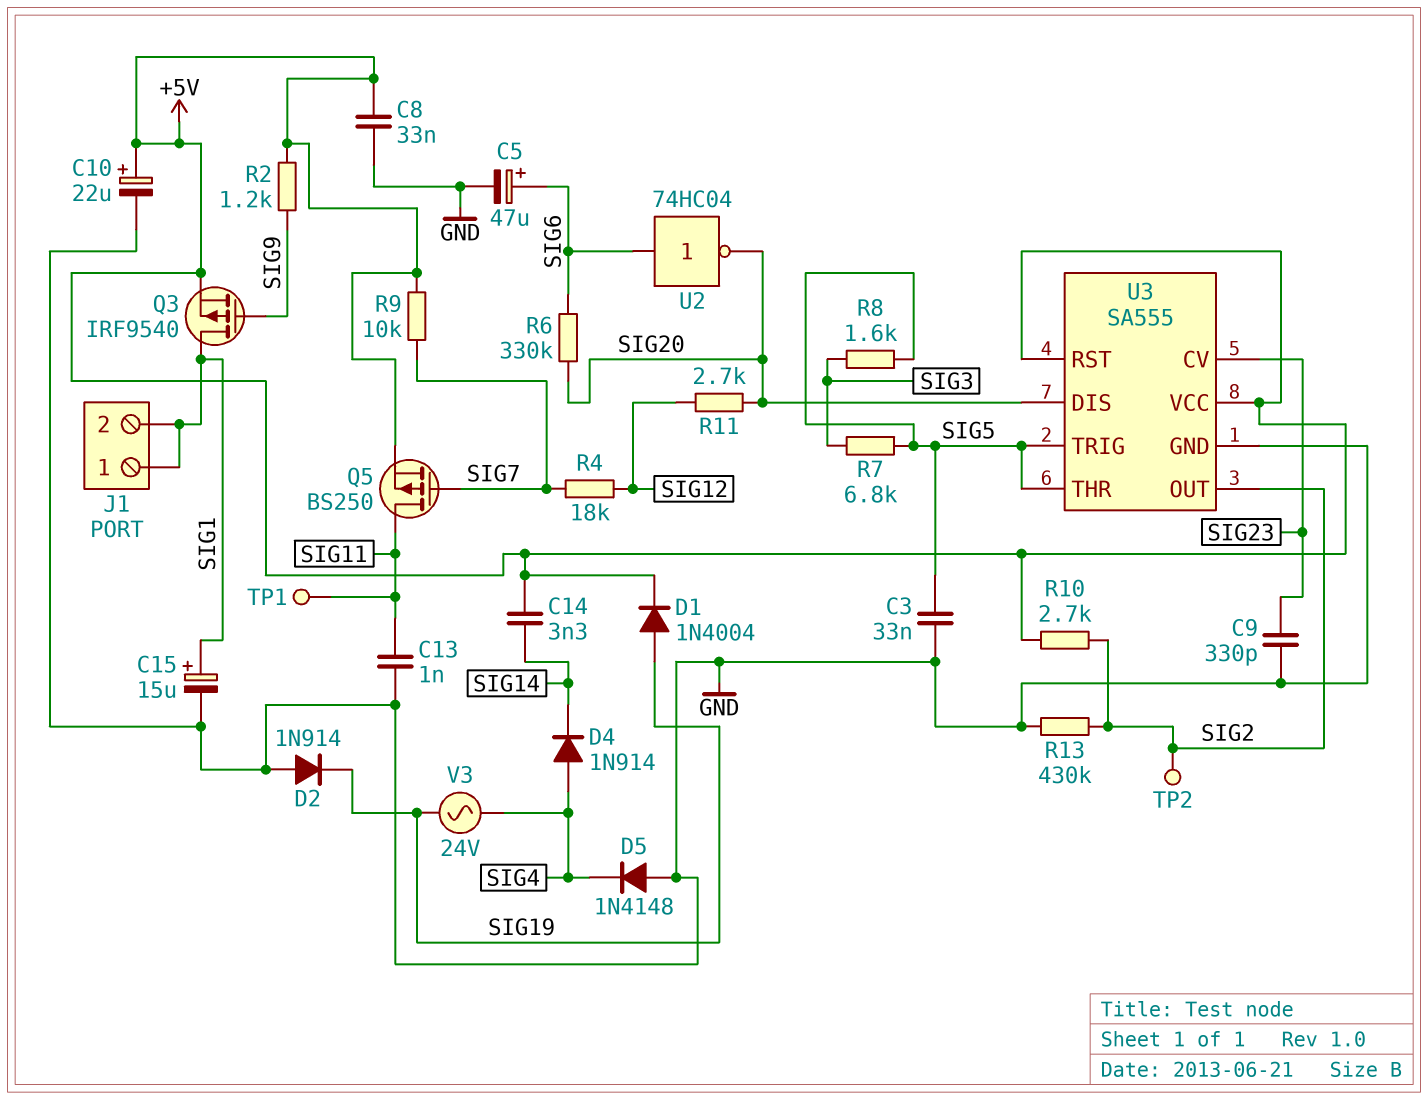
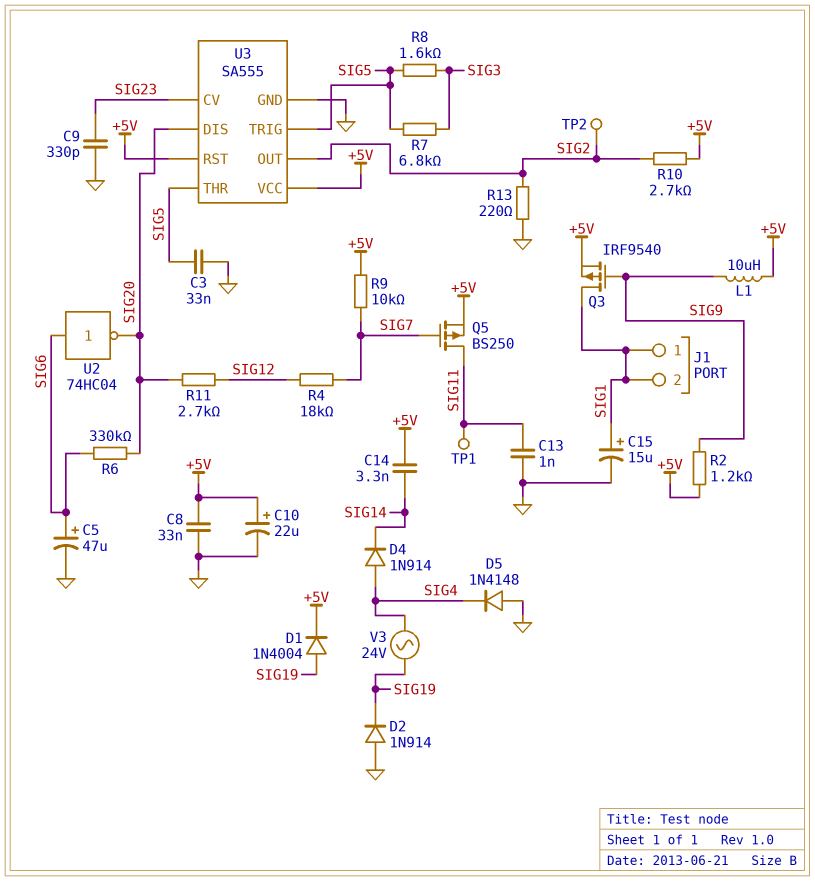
L1: none -> 10uH (+5V, SIG9)
R13: 430k (GND, SIG2) -> 220 (GND, SIG2)

